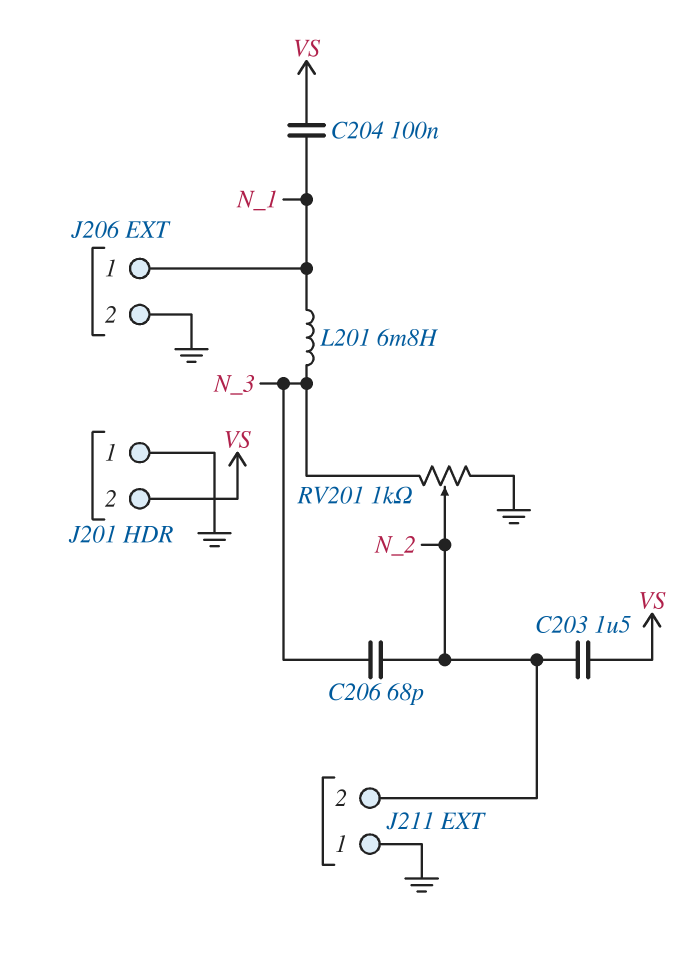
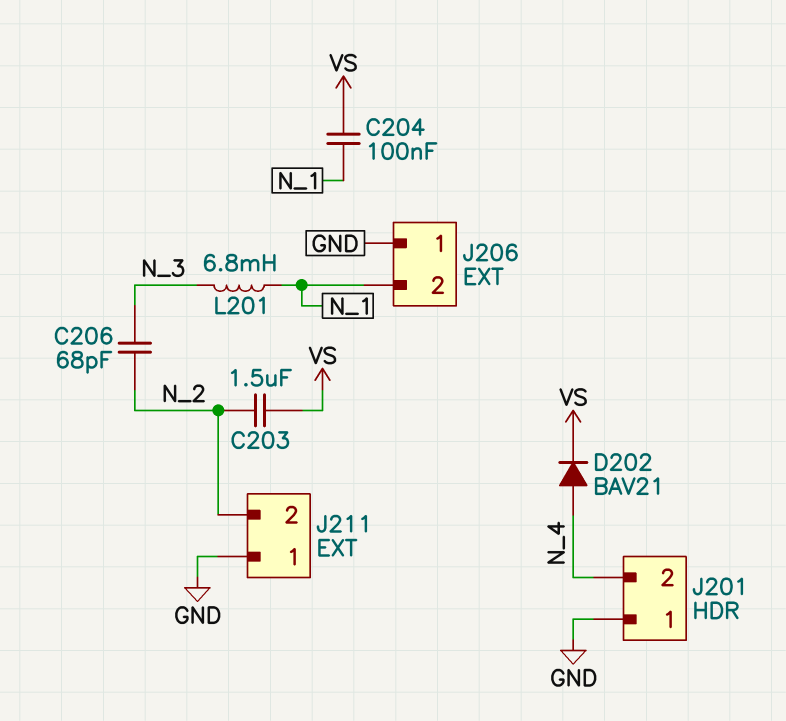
D202: none -> diode BAV21 (A N_4, K VS)
J201 pin 2: VS -> N_4
J206 pin 1: N_1 -> GND
J206 pin 2: GND -> N_1
RV201: 1k (GND, N_3, wiper N_2) -> none

